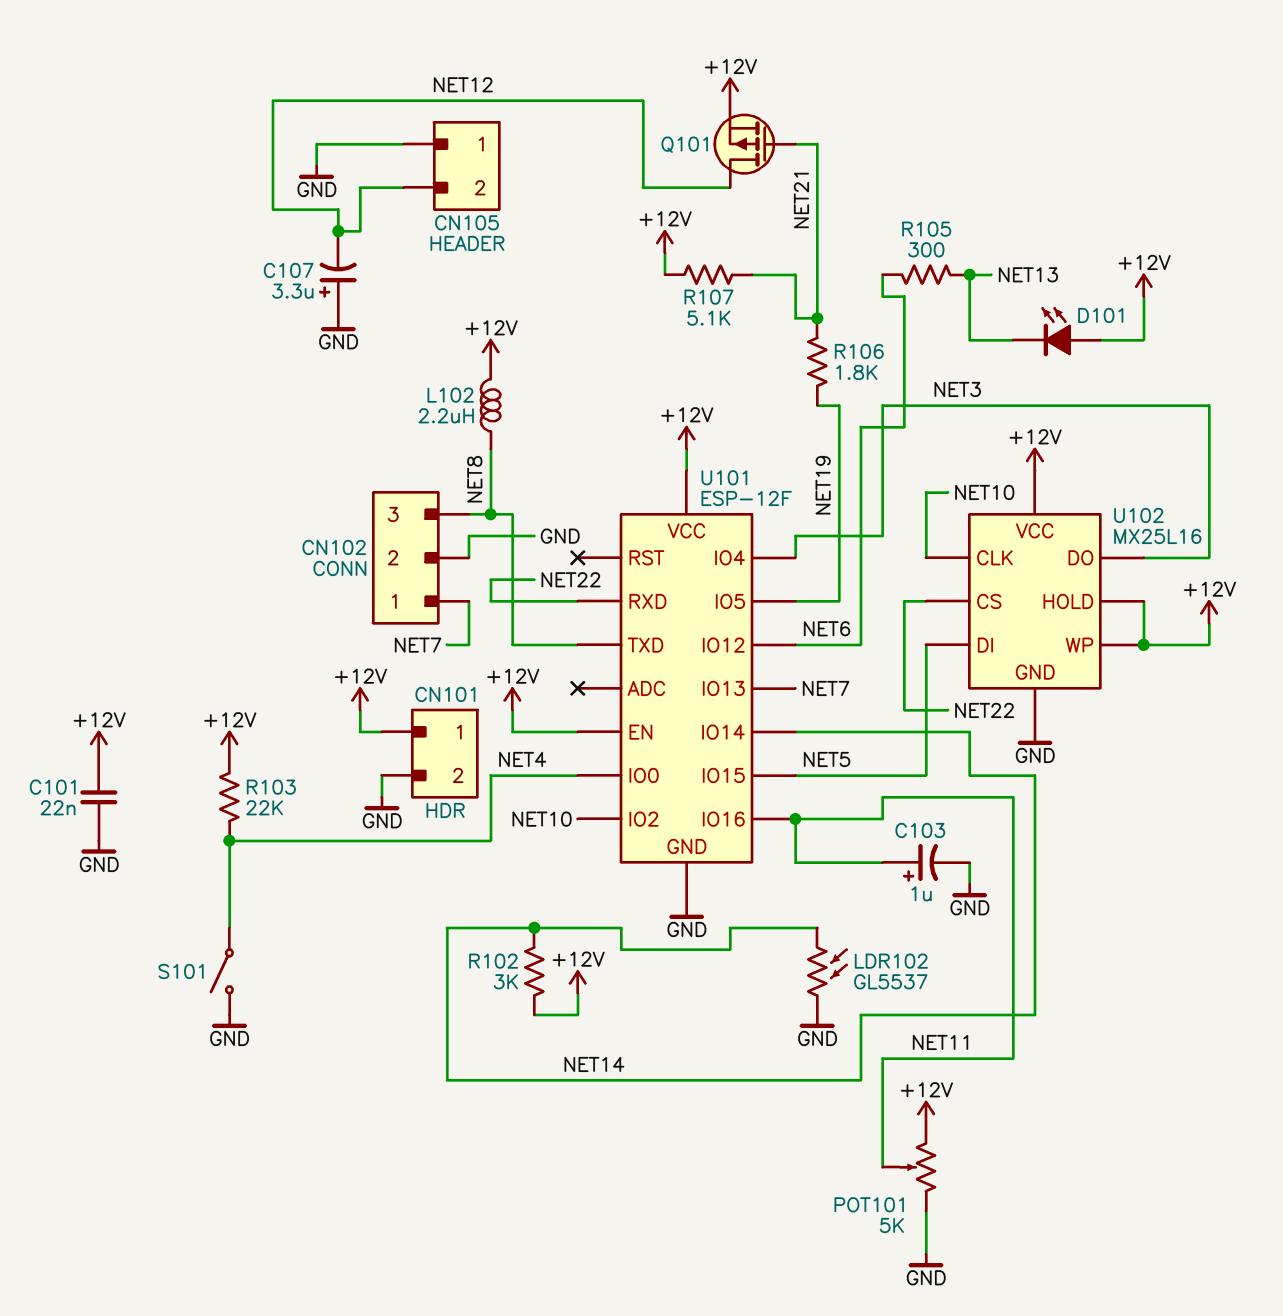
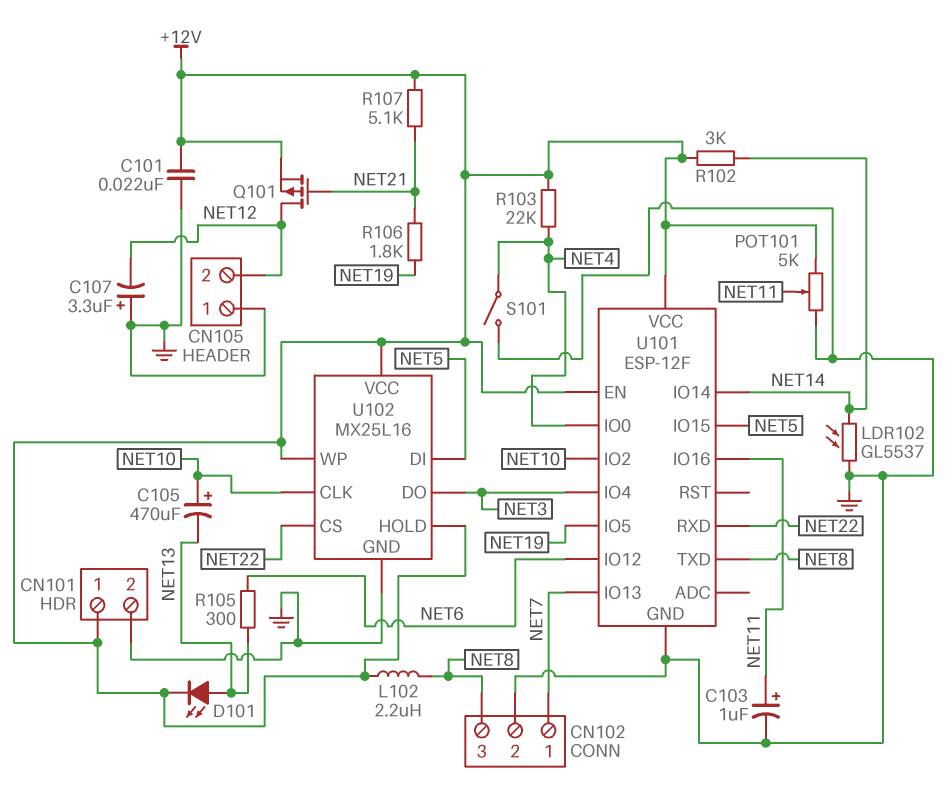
C105: none -> 470uF (plus NET10, minus NET13)
D101: LED (A +12V, K NET13) -> LED (A NET13, K +12V)

